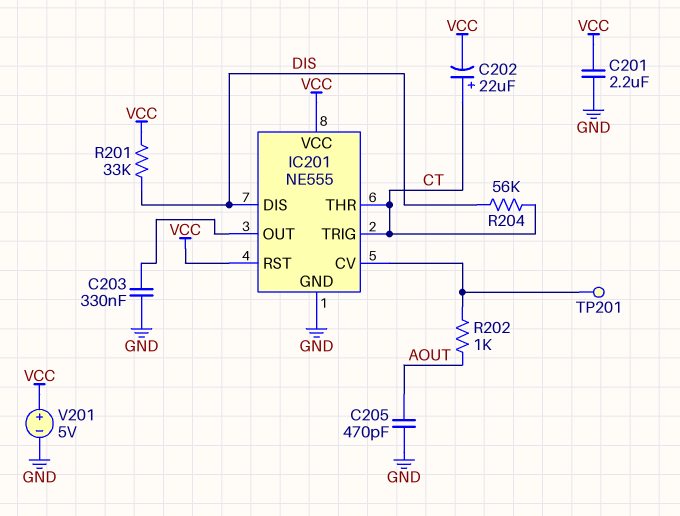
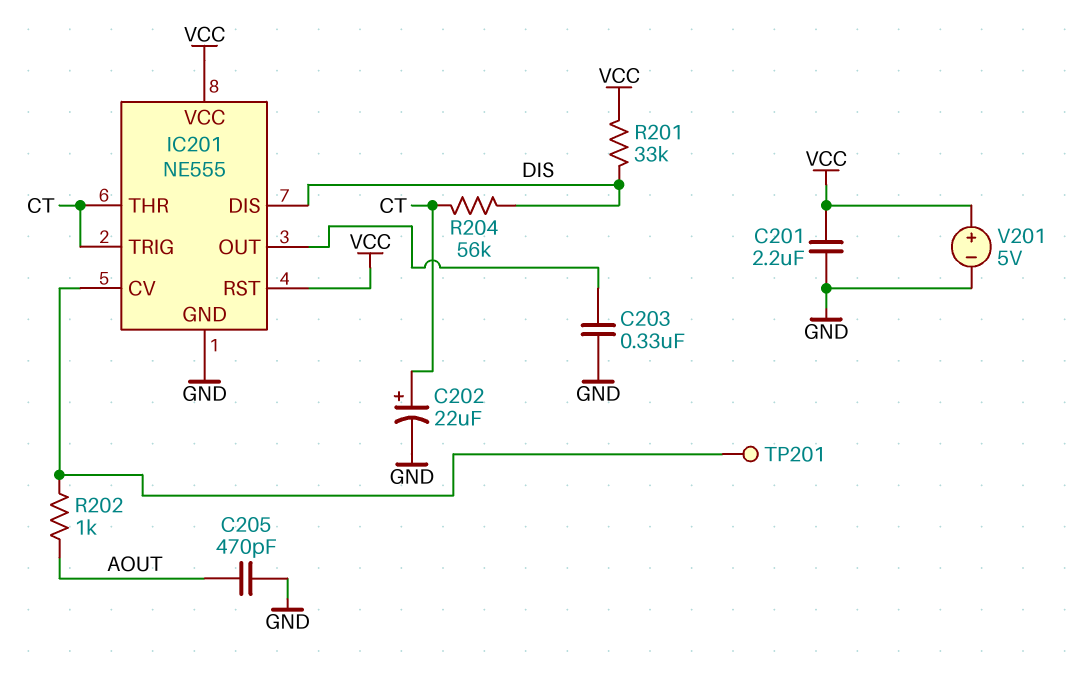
C202: 22uF (plus CT, minus VCC) -> 22uF (plus CT, minus GND)

